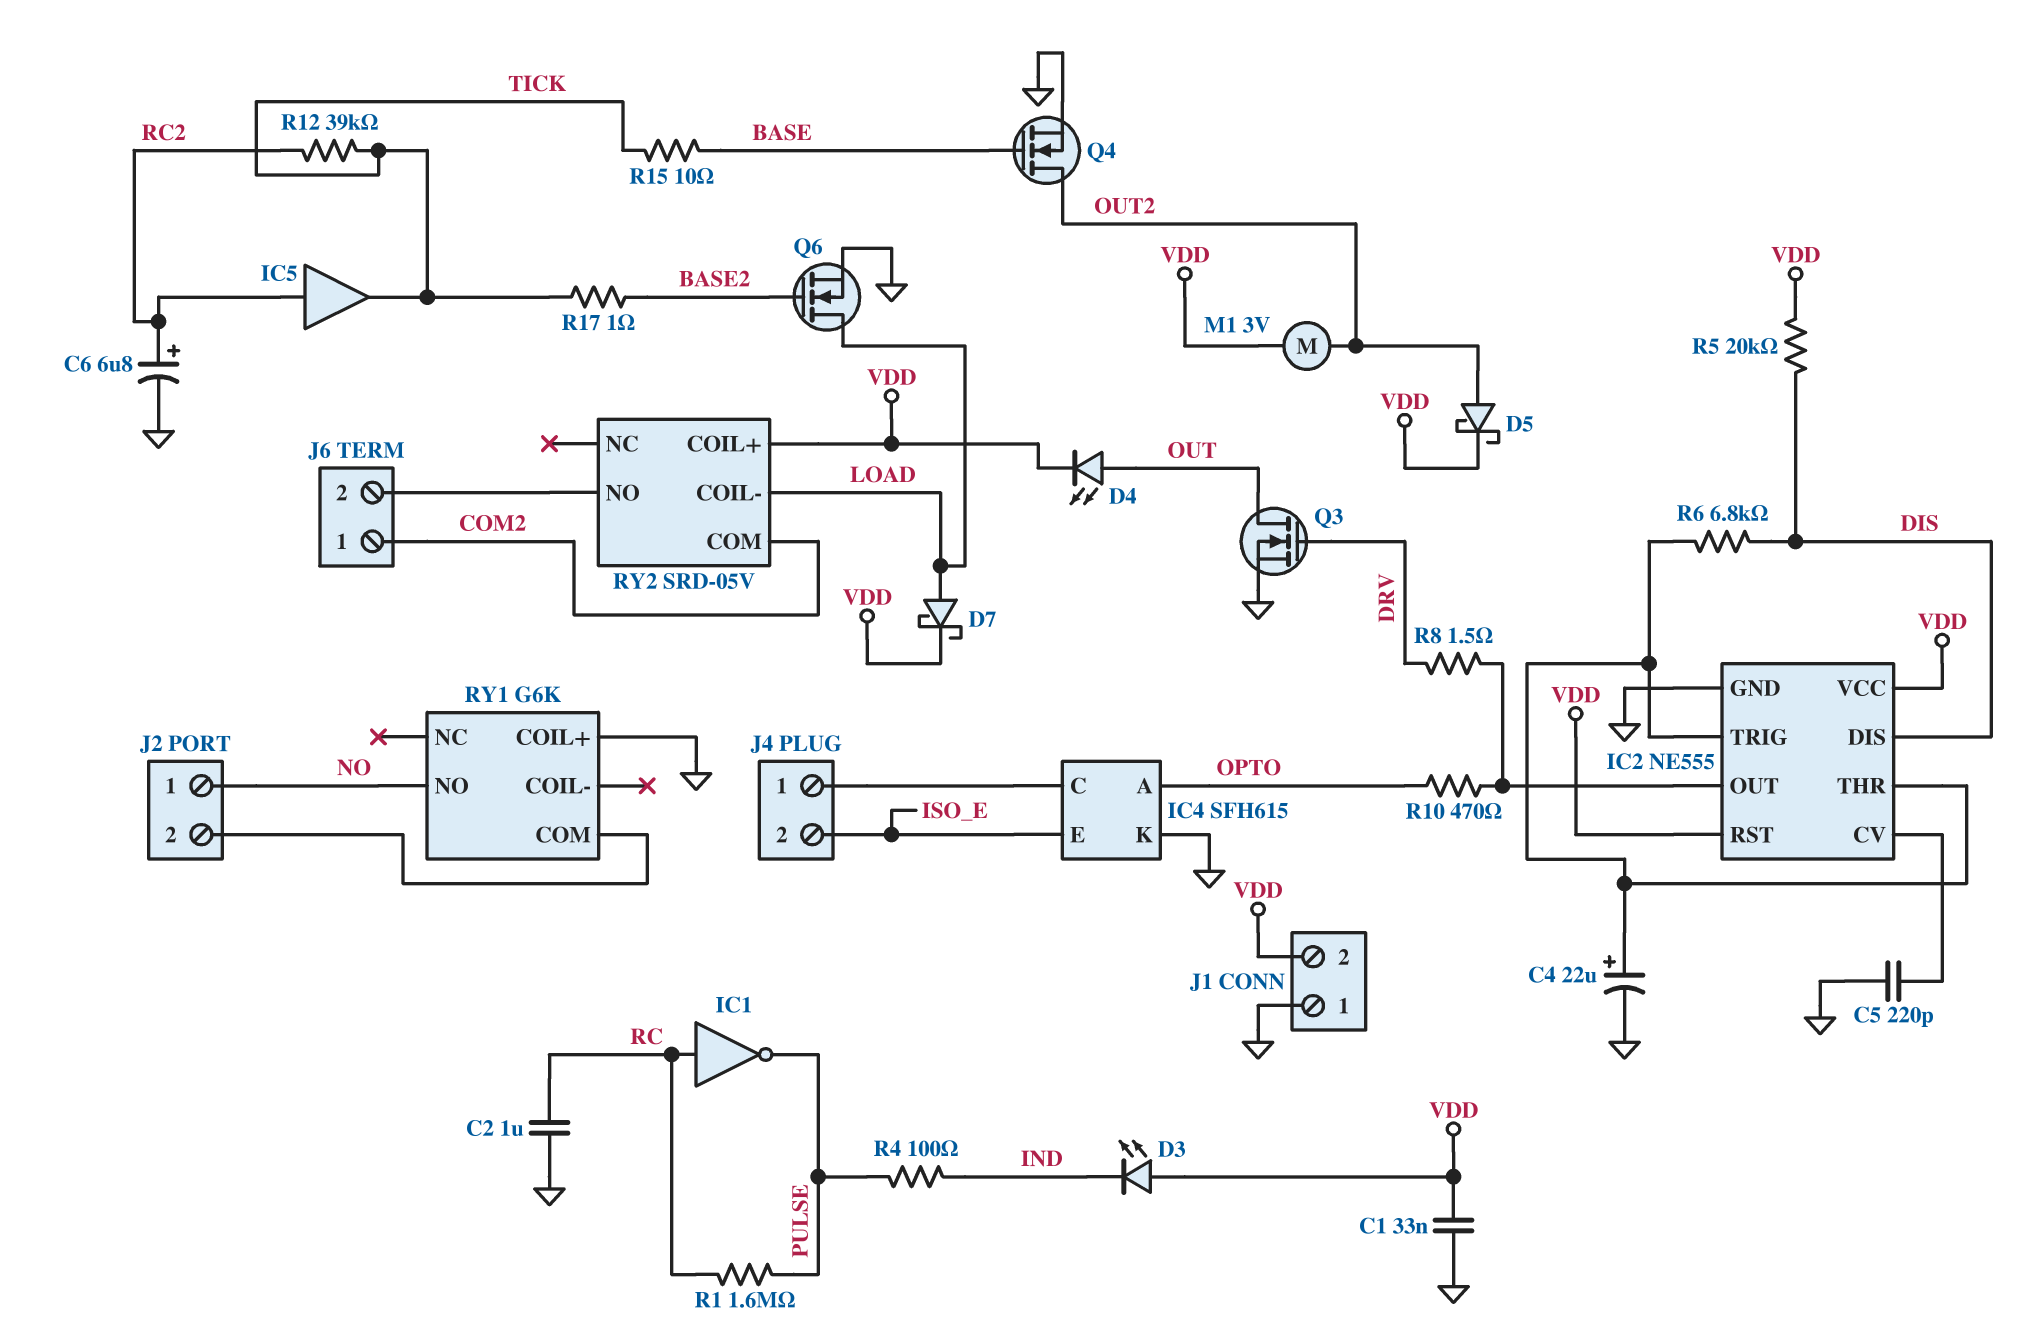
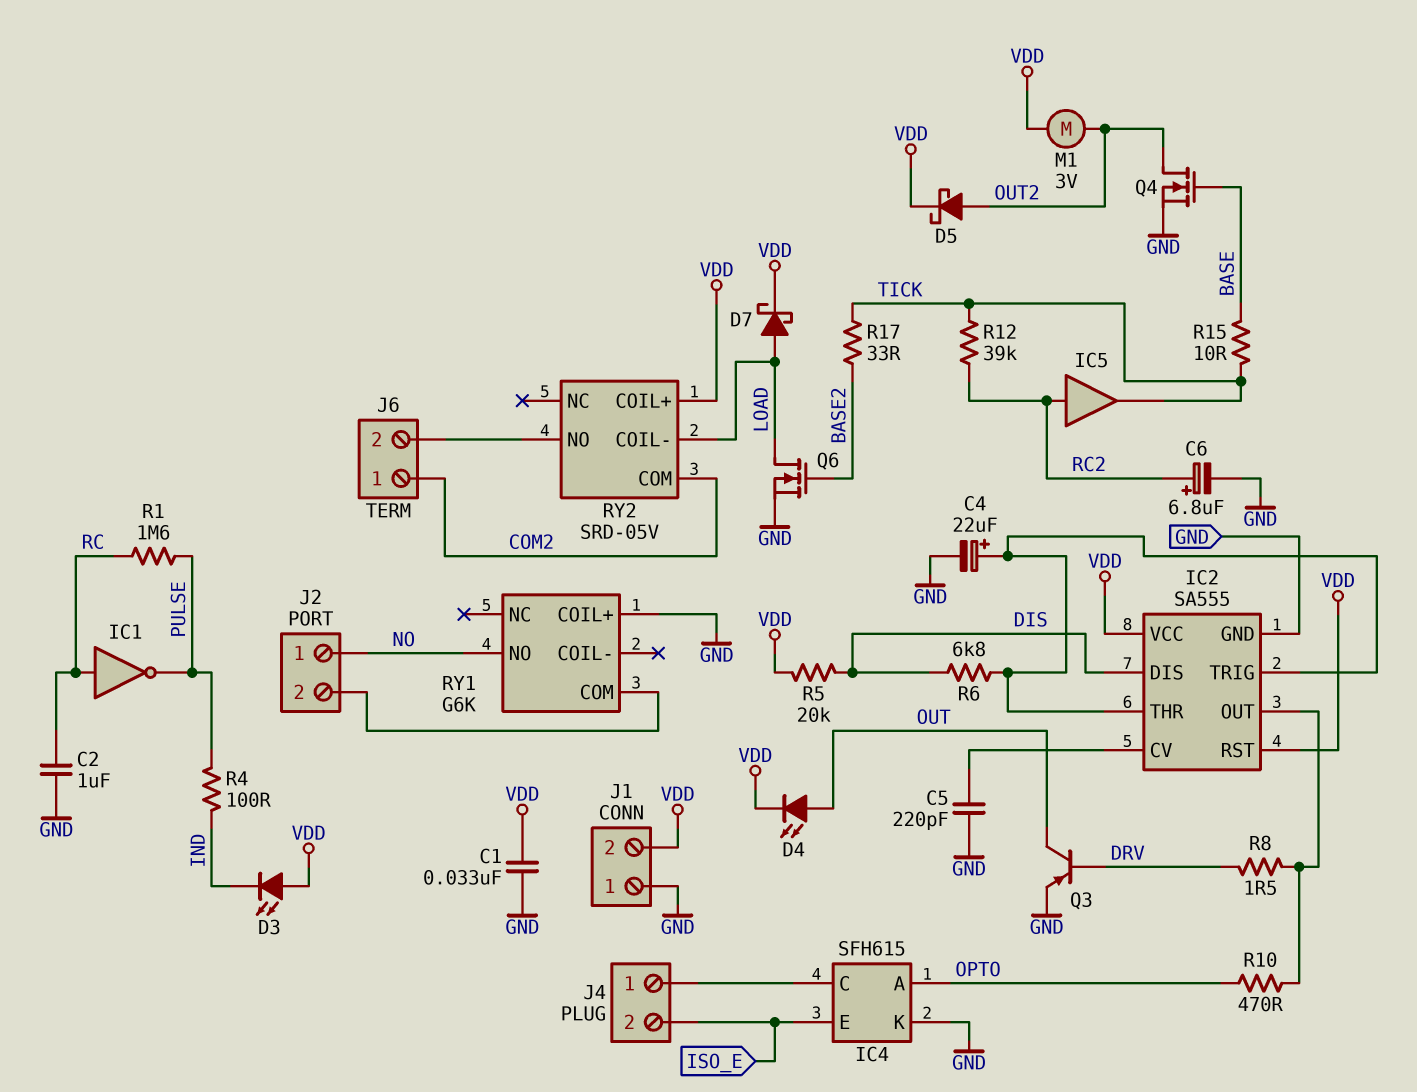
IC2: NE555 -> SA555
Q3: NMOS (G DRV, D OUT, S GND) -> PNP (B DRV, C OUT, E GND)
R17: 1 (BASE2, TICK) -> 33 (BASE2, TICK)

